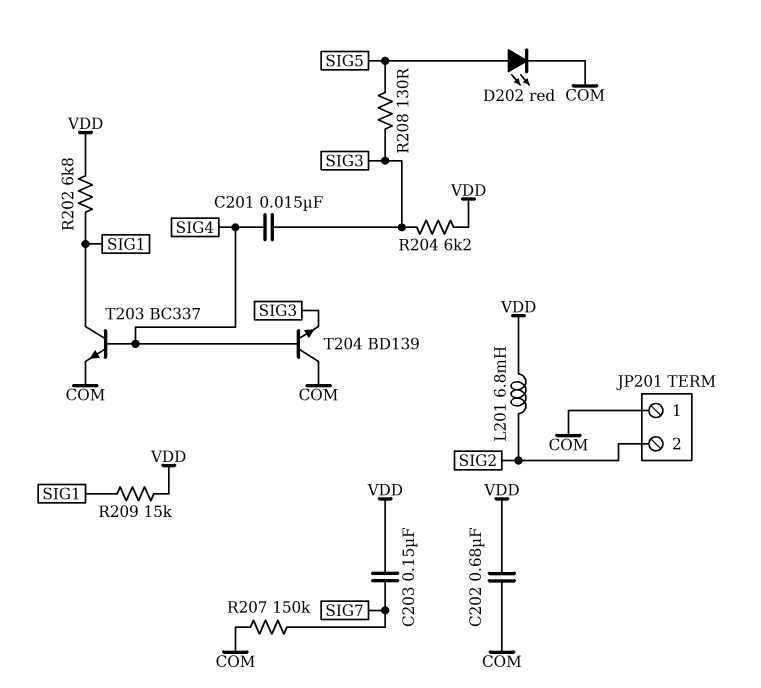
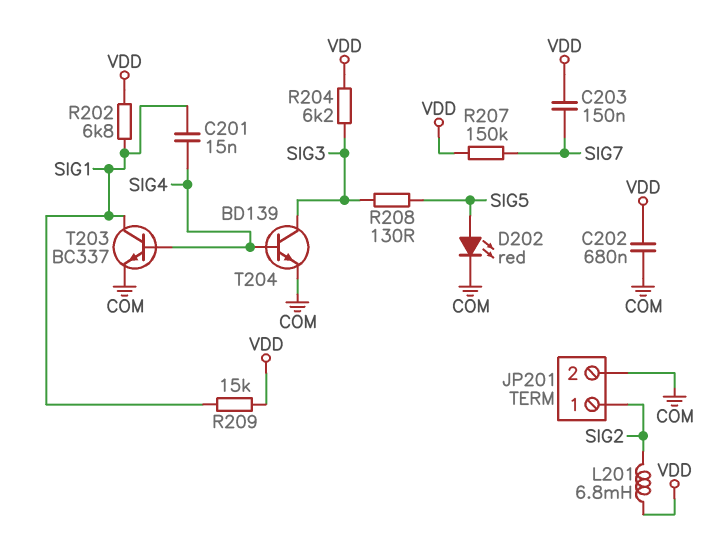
C201: 15nF (SIG3, SIG4) -> 15nF (SIG1, SIG4)
JP201 pin 1: COM -> SIG2
JP201 pin 2: SIG2 -> COM
R207: 150k (COM, SIG7) -> 150k (SIG7, VDD)
T204: NPN BD139 (B SIG4, C COM, E SIG3) -> NPN BD139 (B SIG4, C SIG3, E COM)

